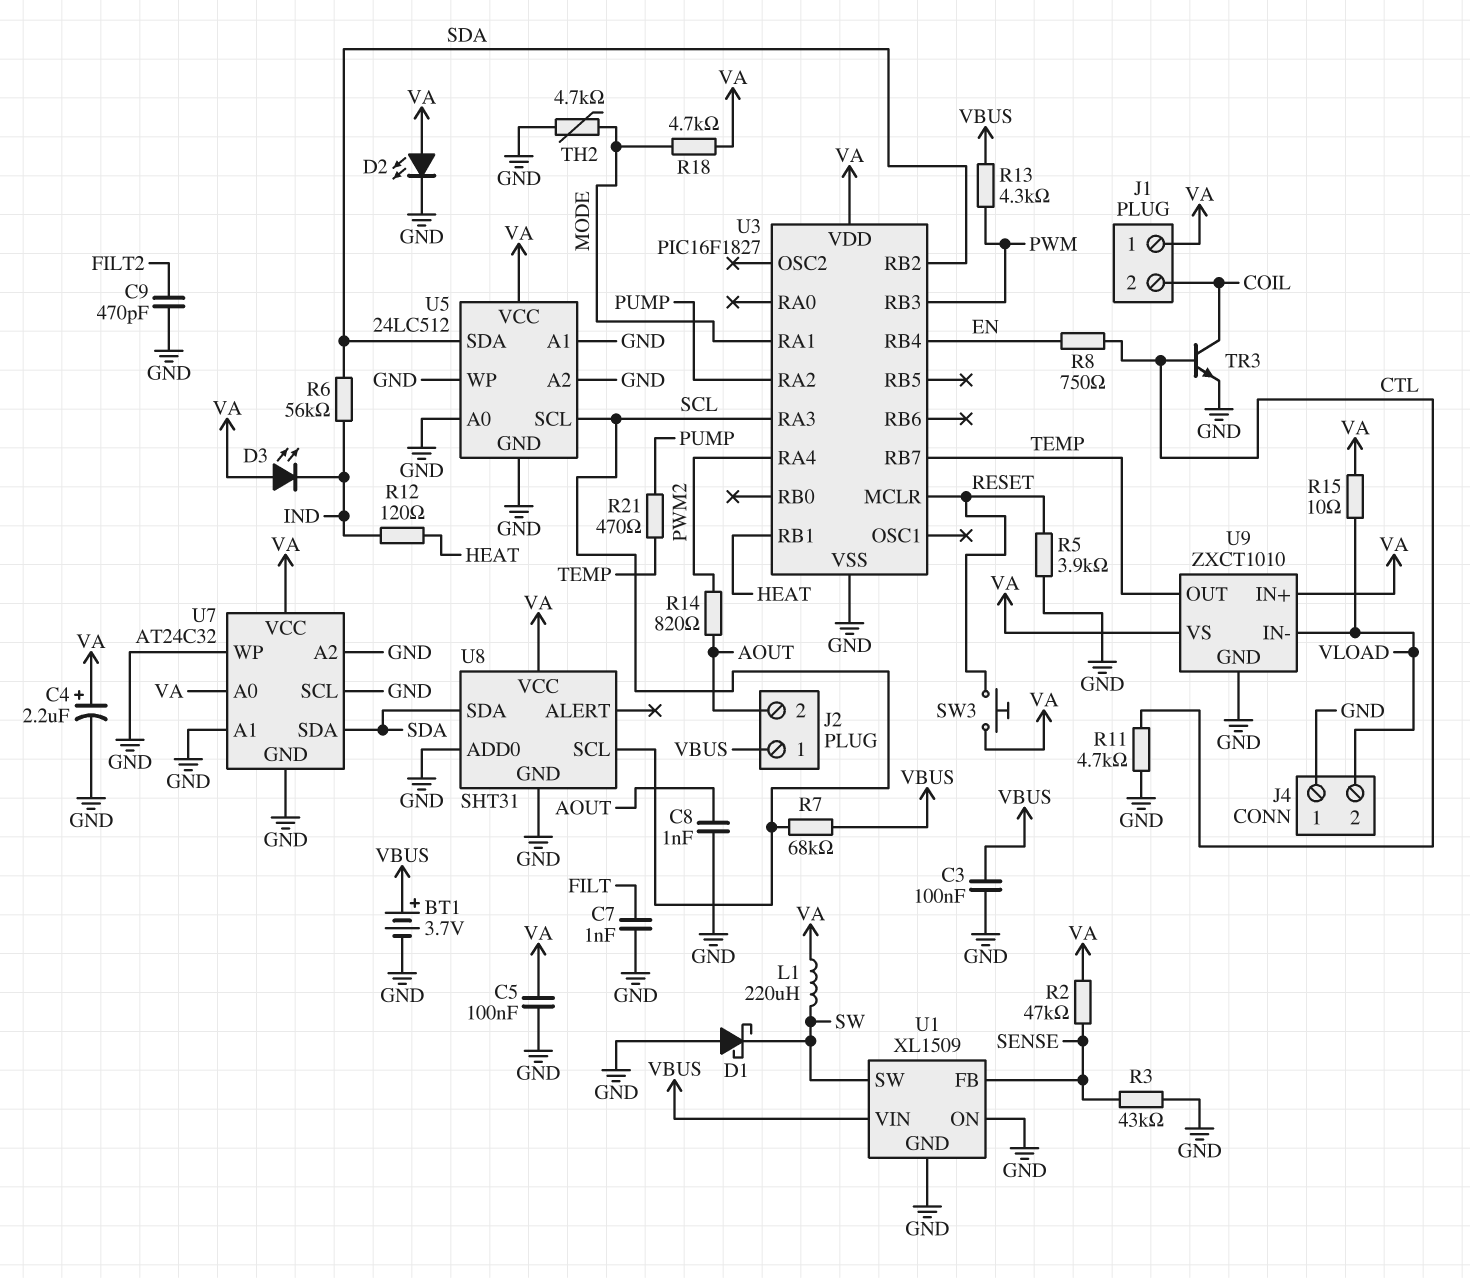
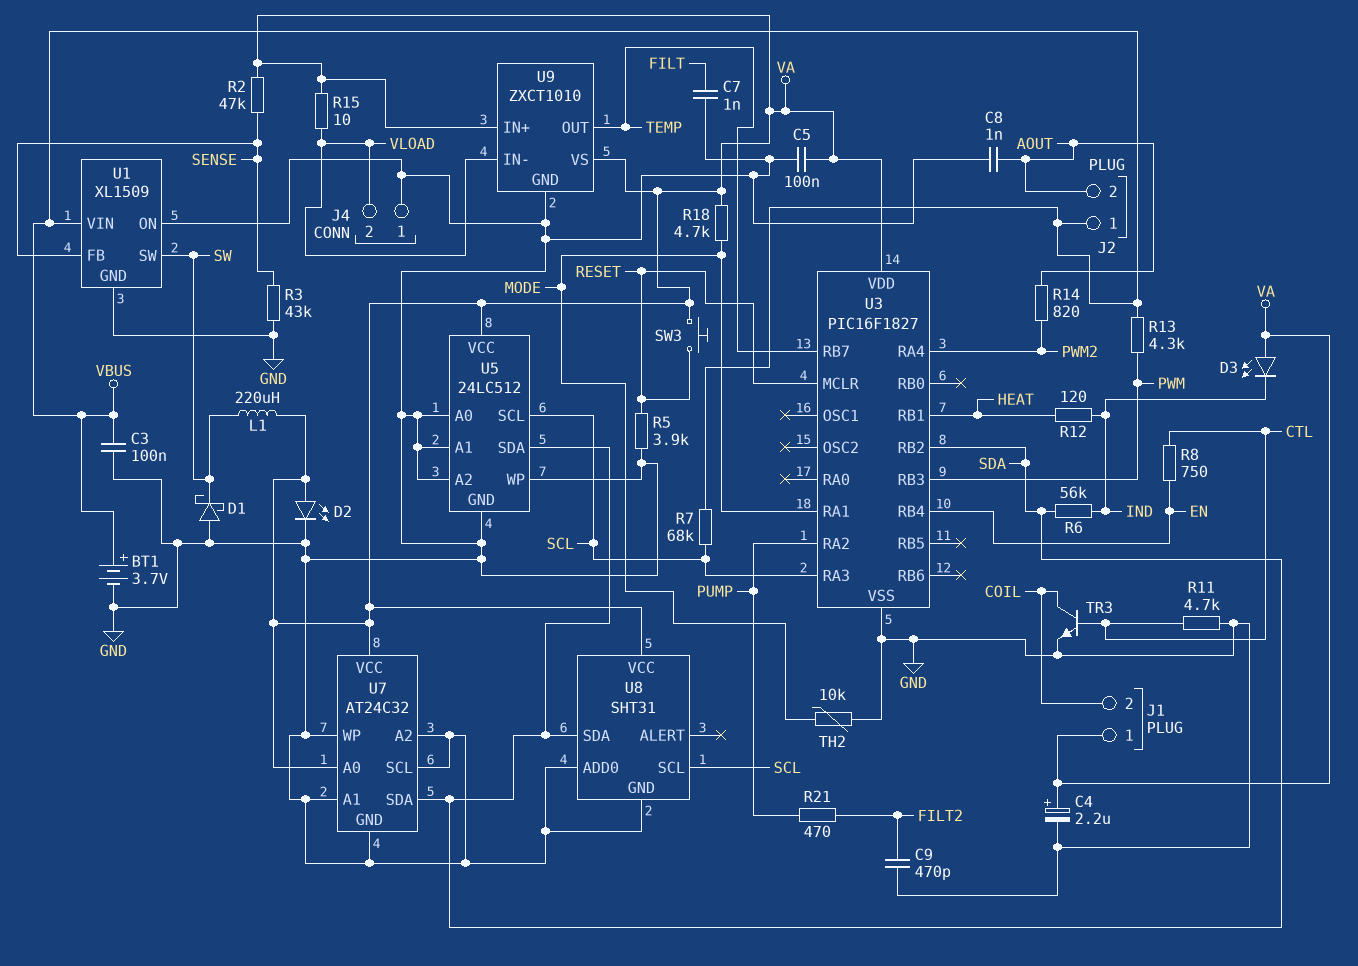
R21: 470 (PUMP, TEMP) -> 470 (FILT2, PUMP)
TH2: 4.7k (GND, MODE) -> 10k (GND, MODE)

